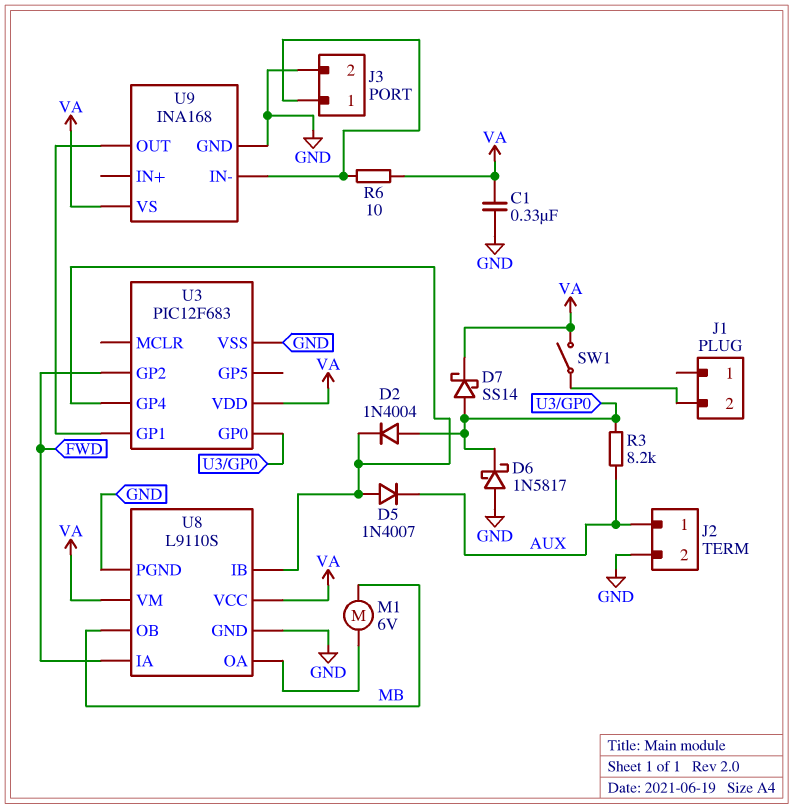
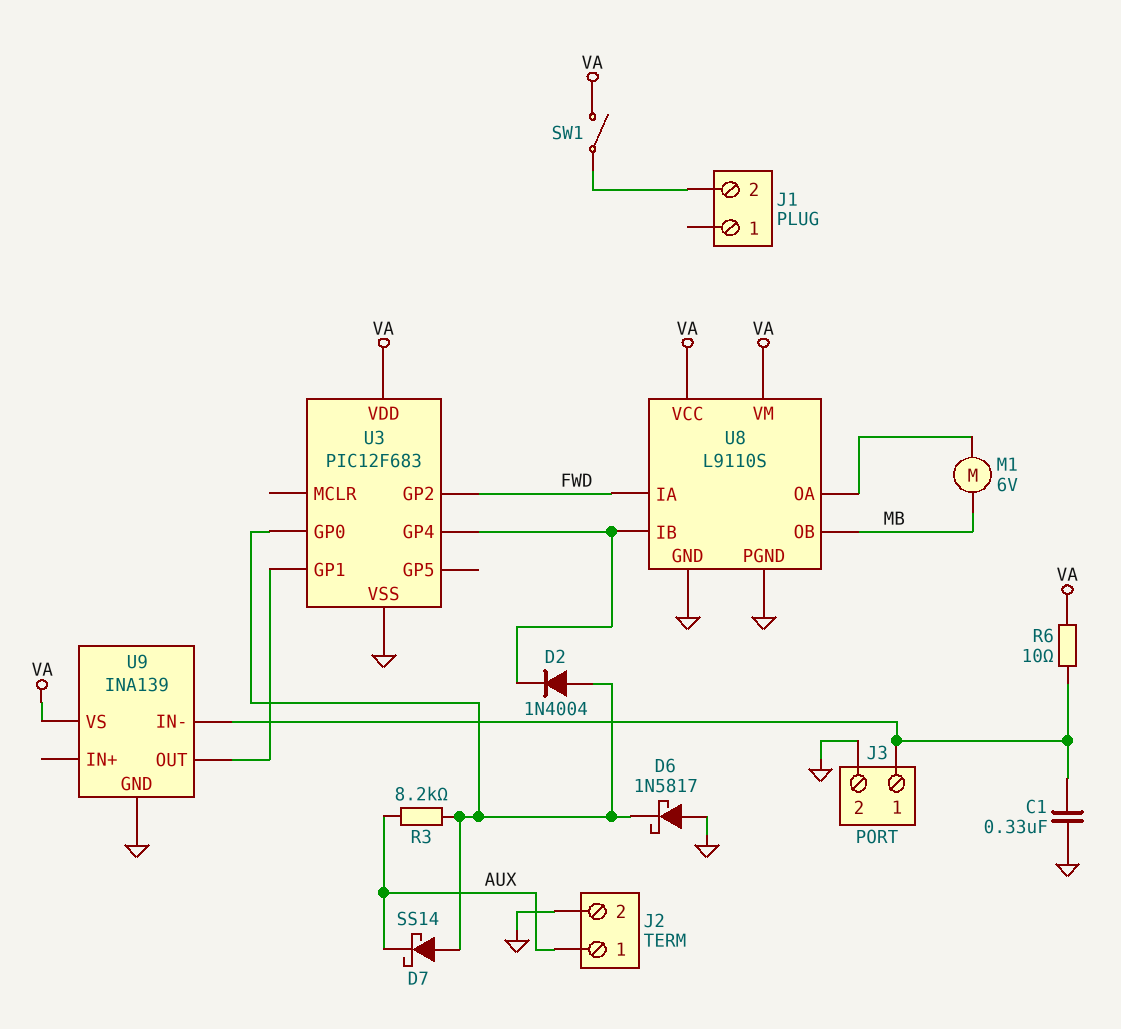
C1: 330nF (GND, VA) -> 330nF (GND, J3/1)
D5: diode 1N4007 (A U3/GP4, K AUX) -> none
D7: schottky SS14 (A U3/GP0, K VA) -> schottky SS14 (A U3/GP0, K AUX)
U9: INA168 -> INA139

